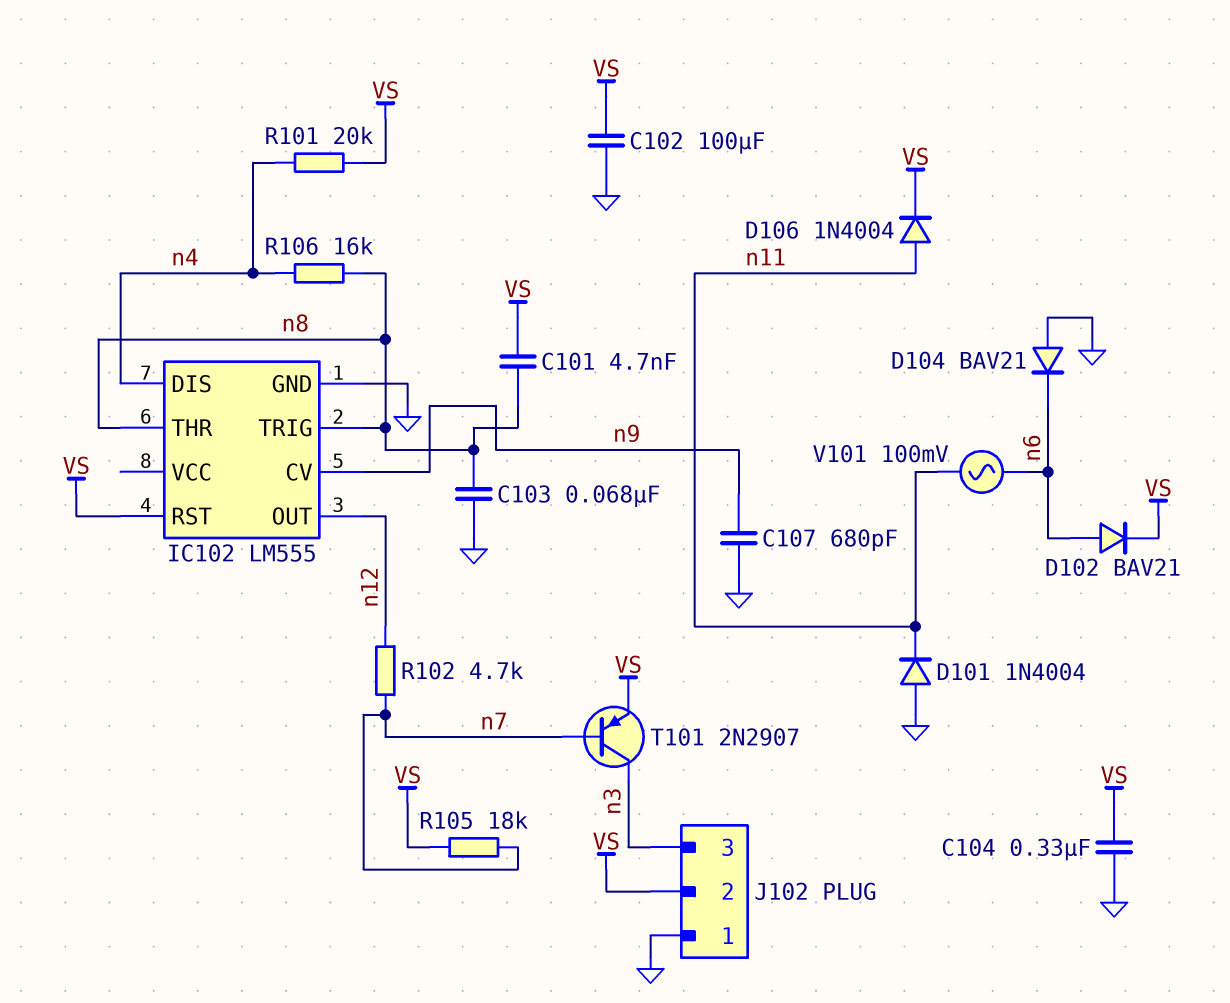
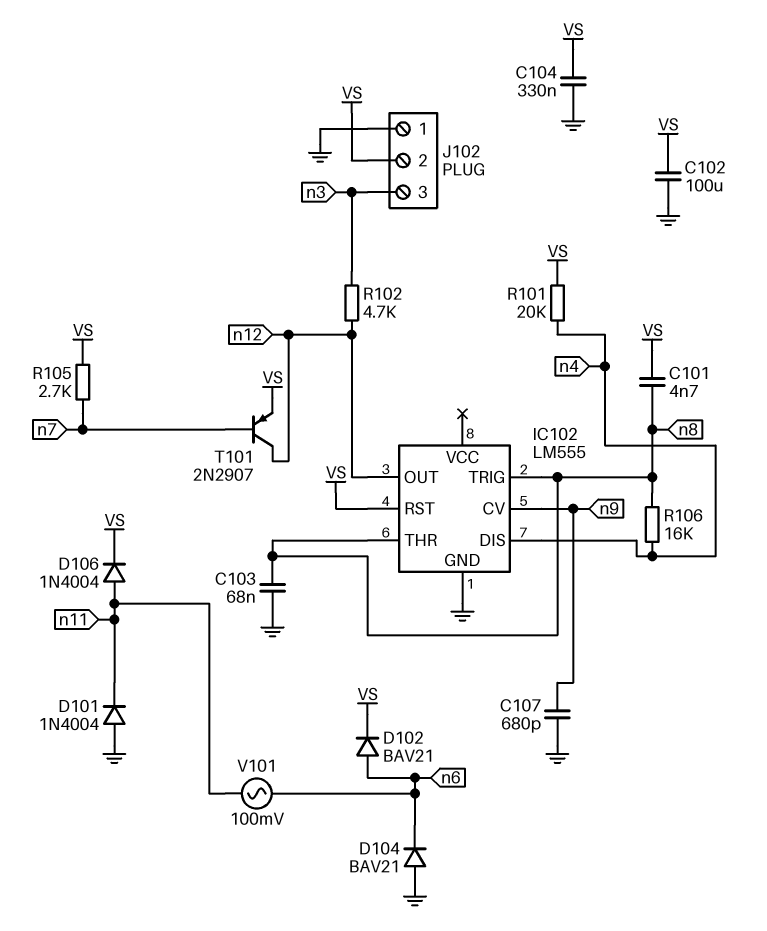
R102: 4.7k (n7, n12) -> 4.7k (n3, n12)
R105: 18k (VS, n7) -> 2.7k (VS, n7)
T101: PNP 2N2907 (B n7, C n3, E VS) -> PNP 2N2907 (B n7, C n12, E VS)

